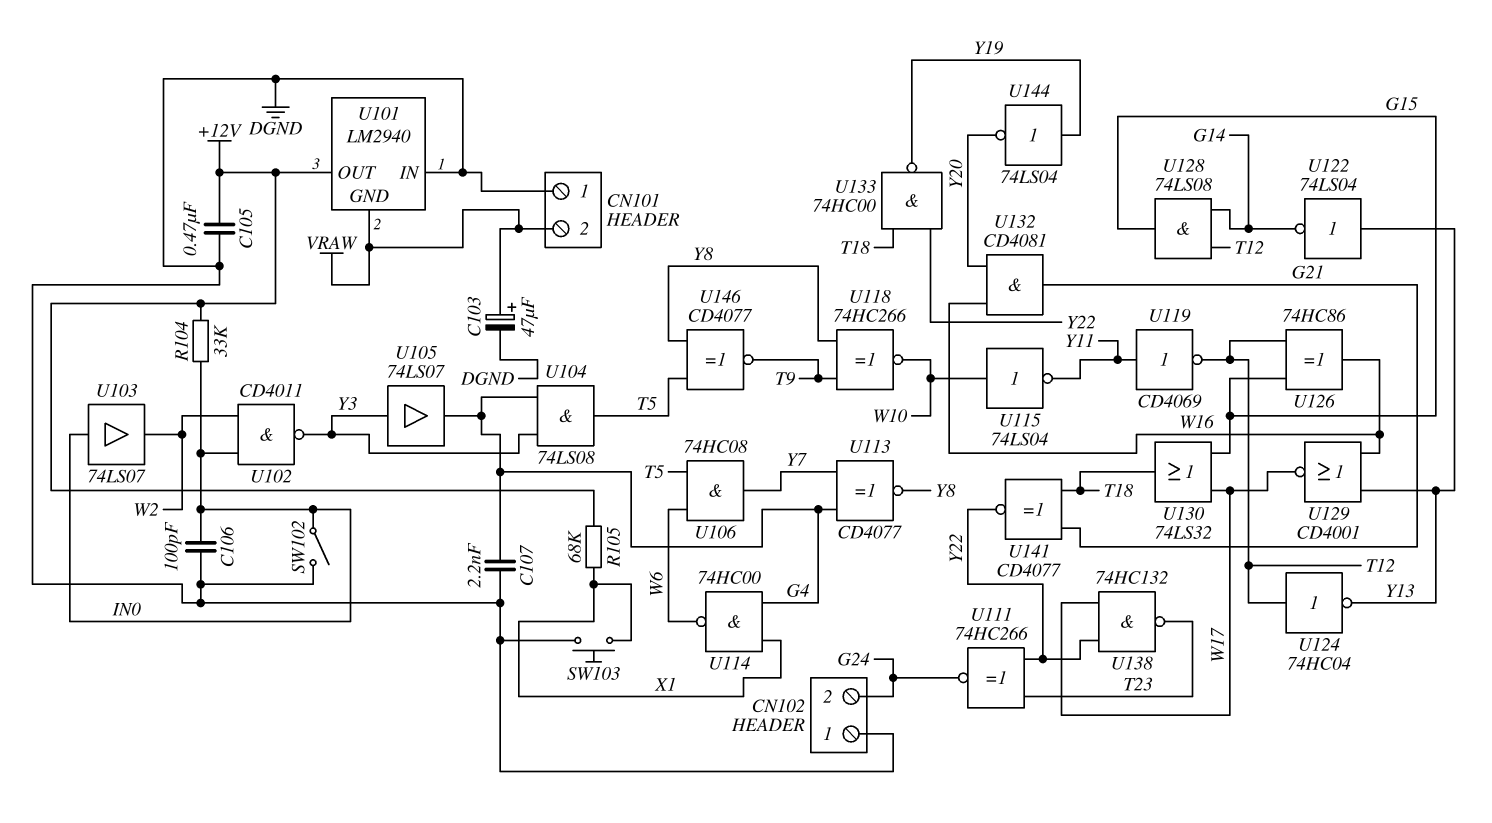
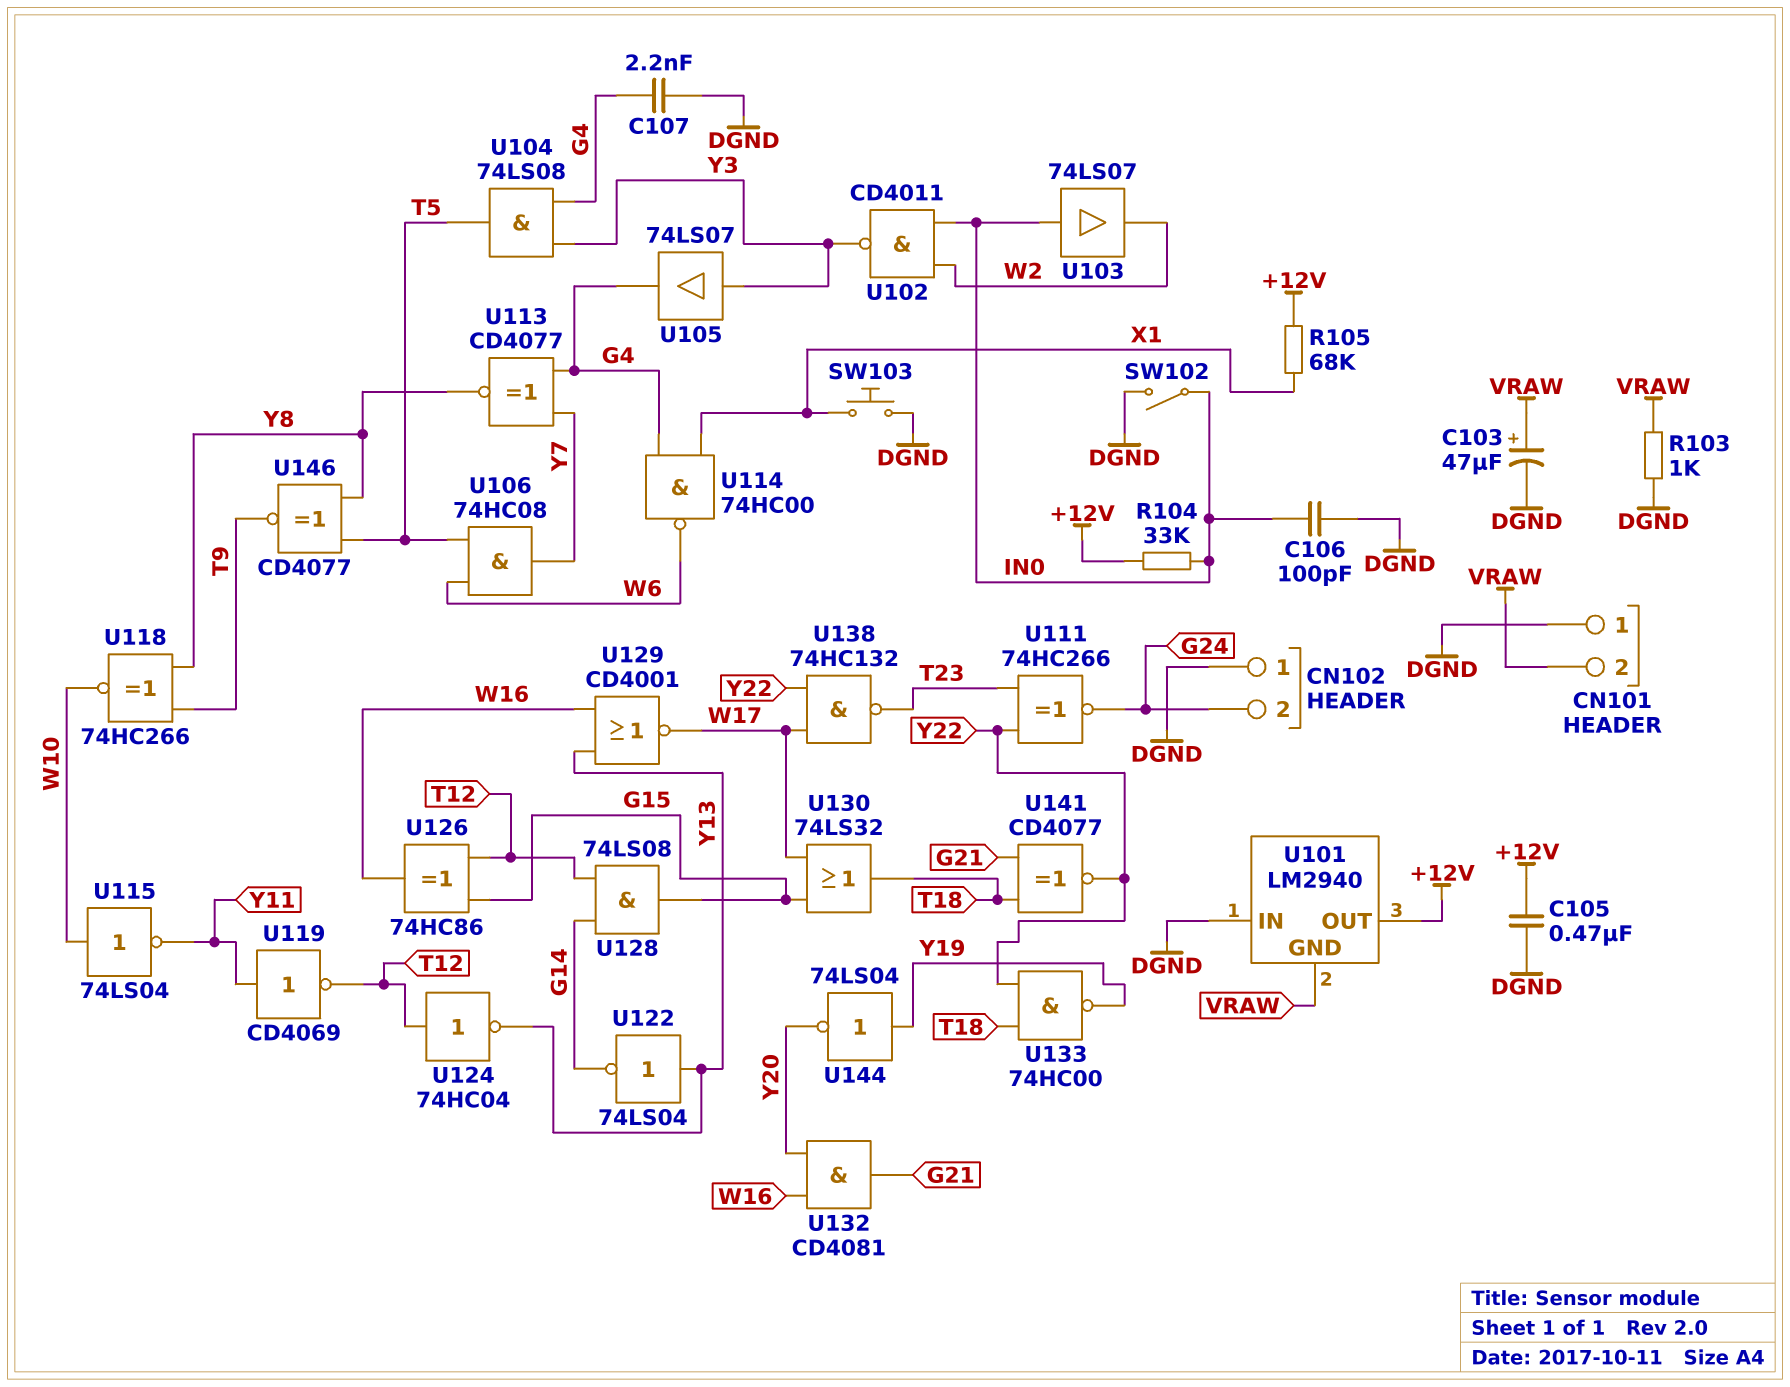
R103: none -> 1k (DGND, VRAW)

